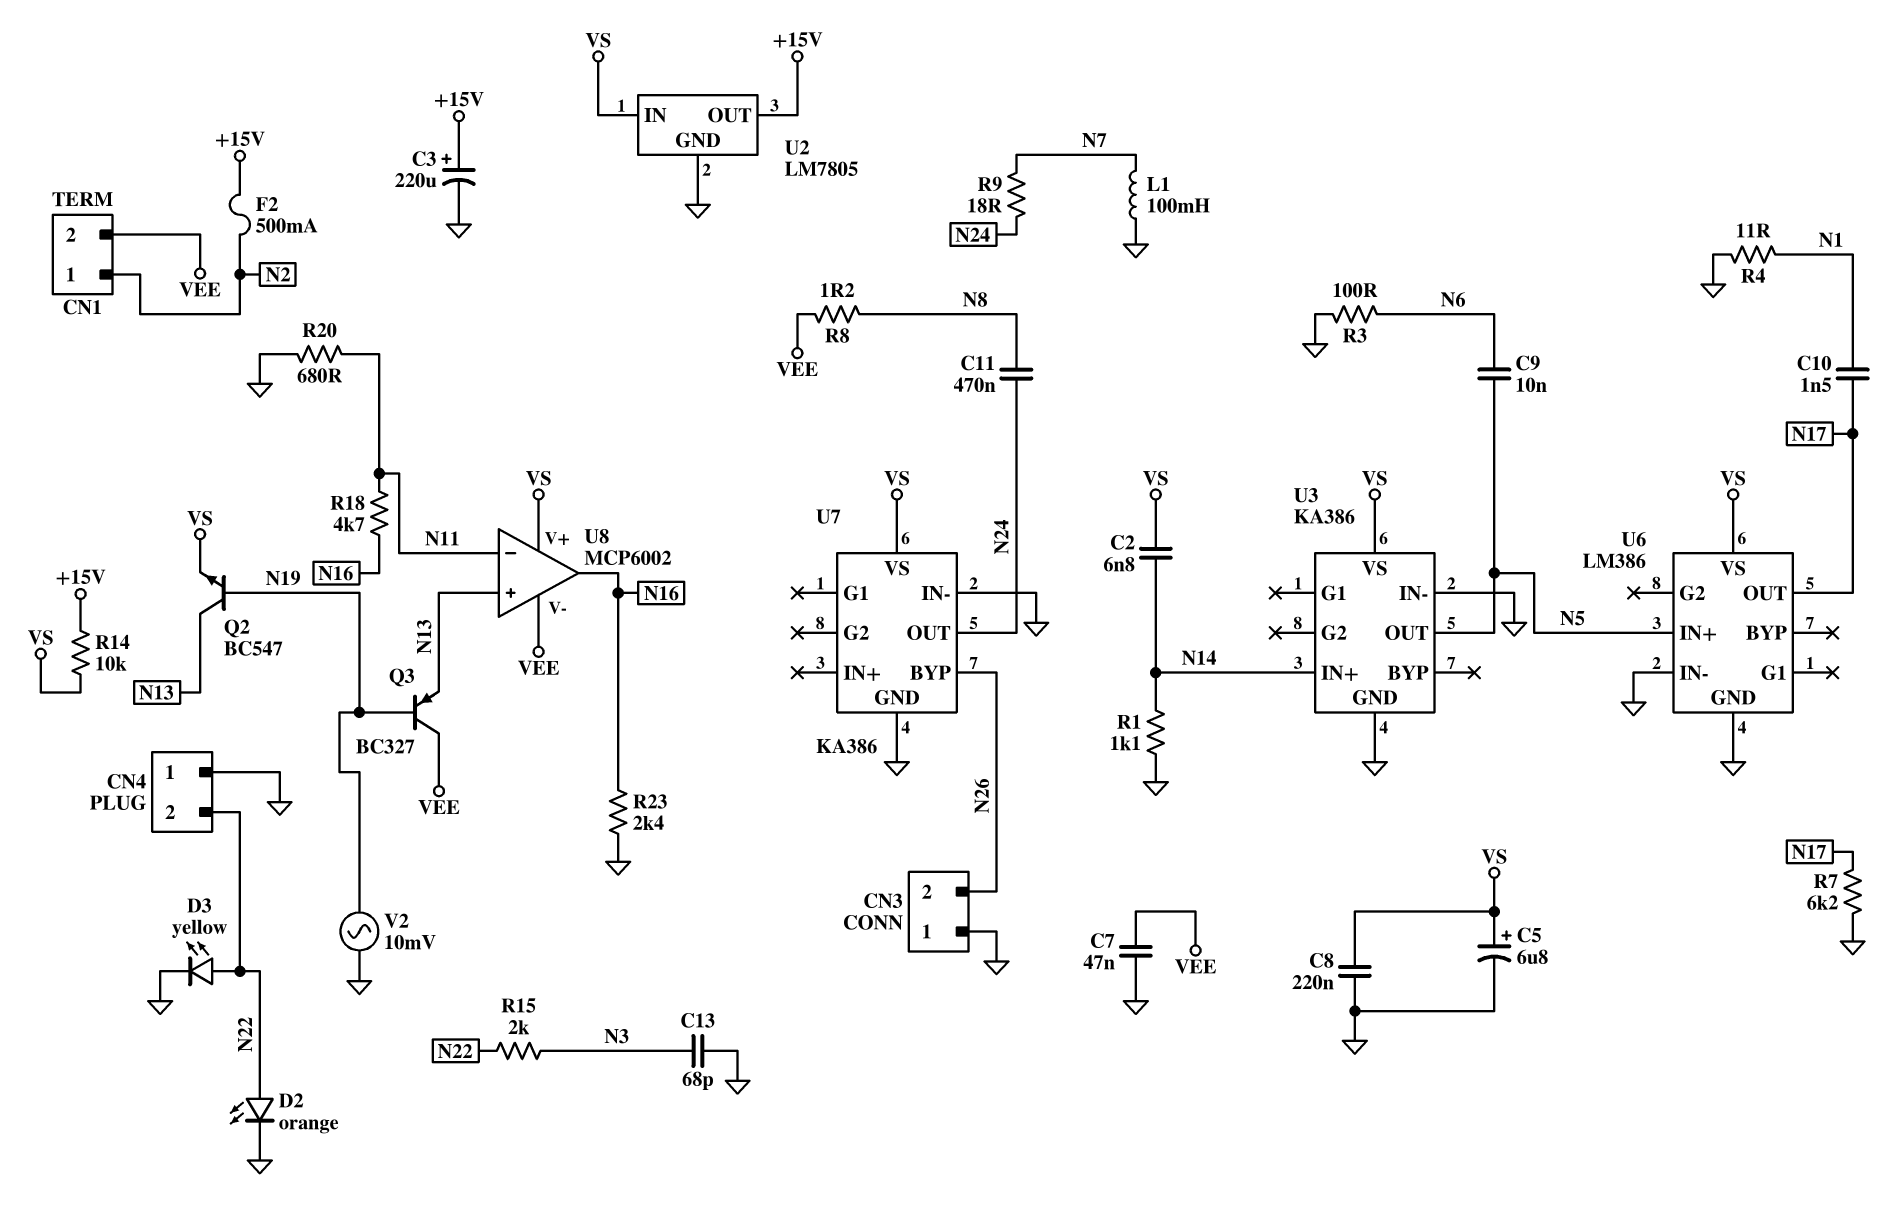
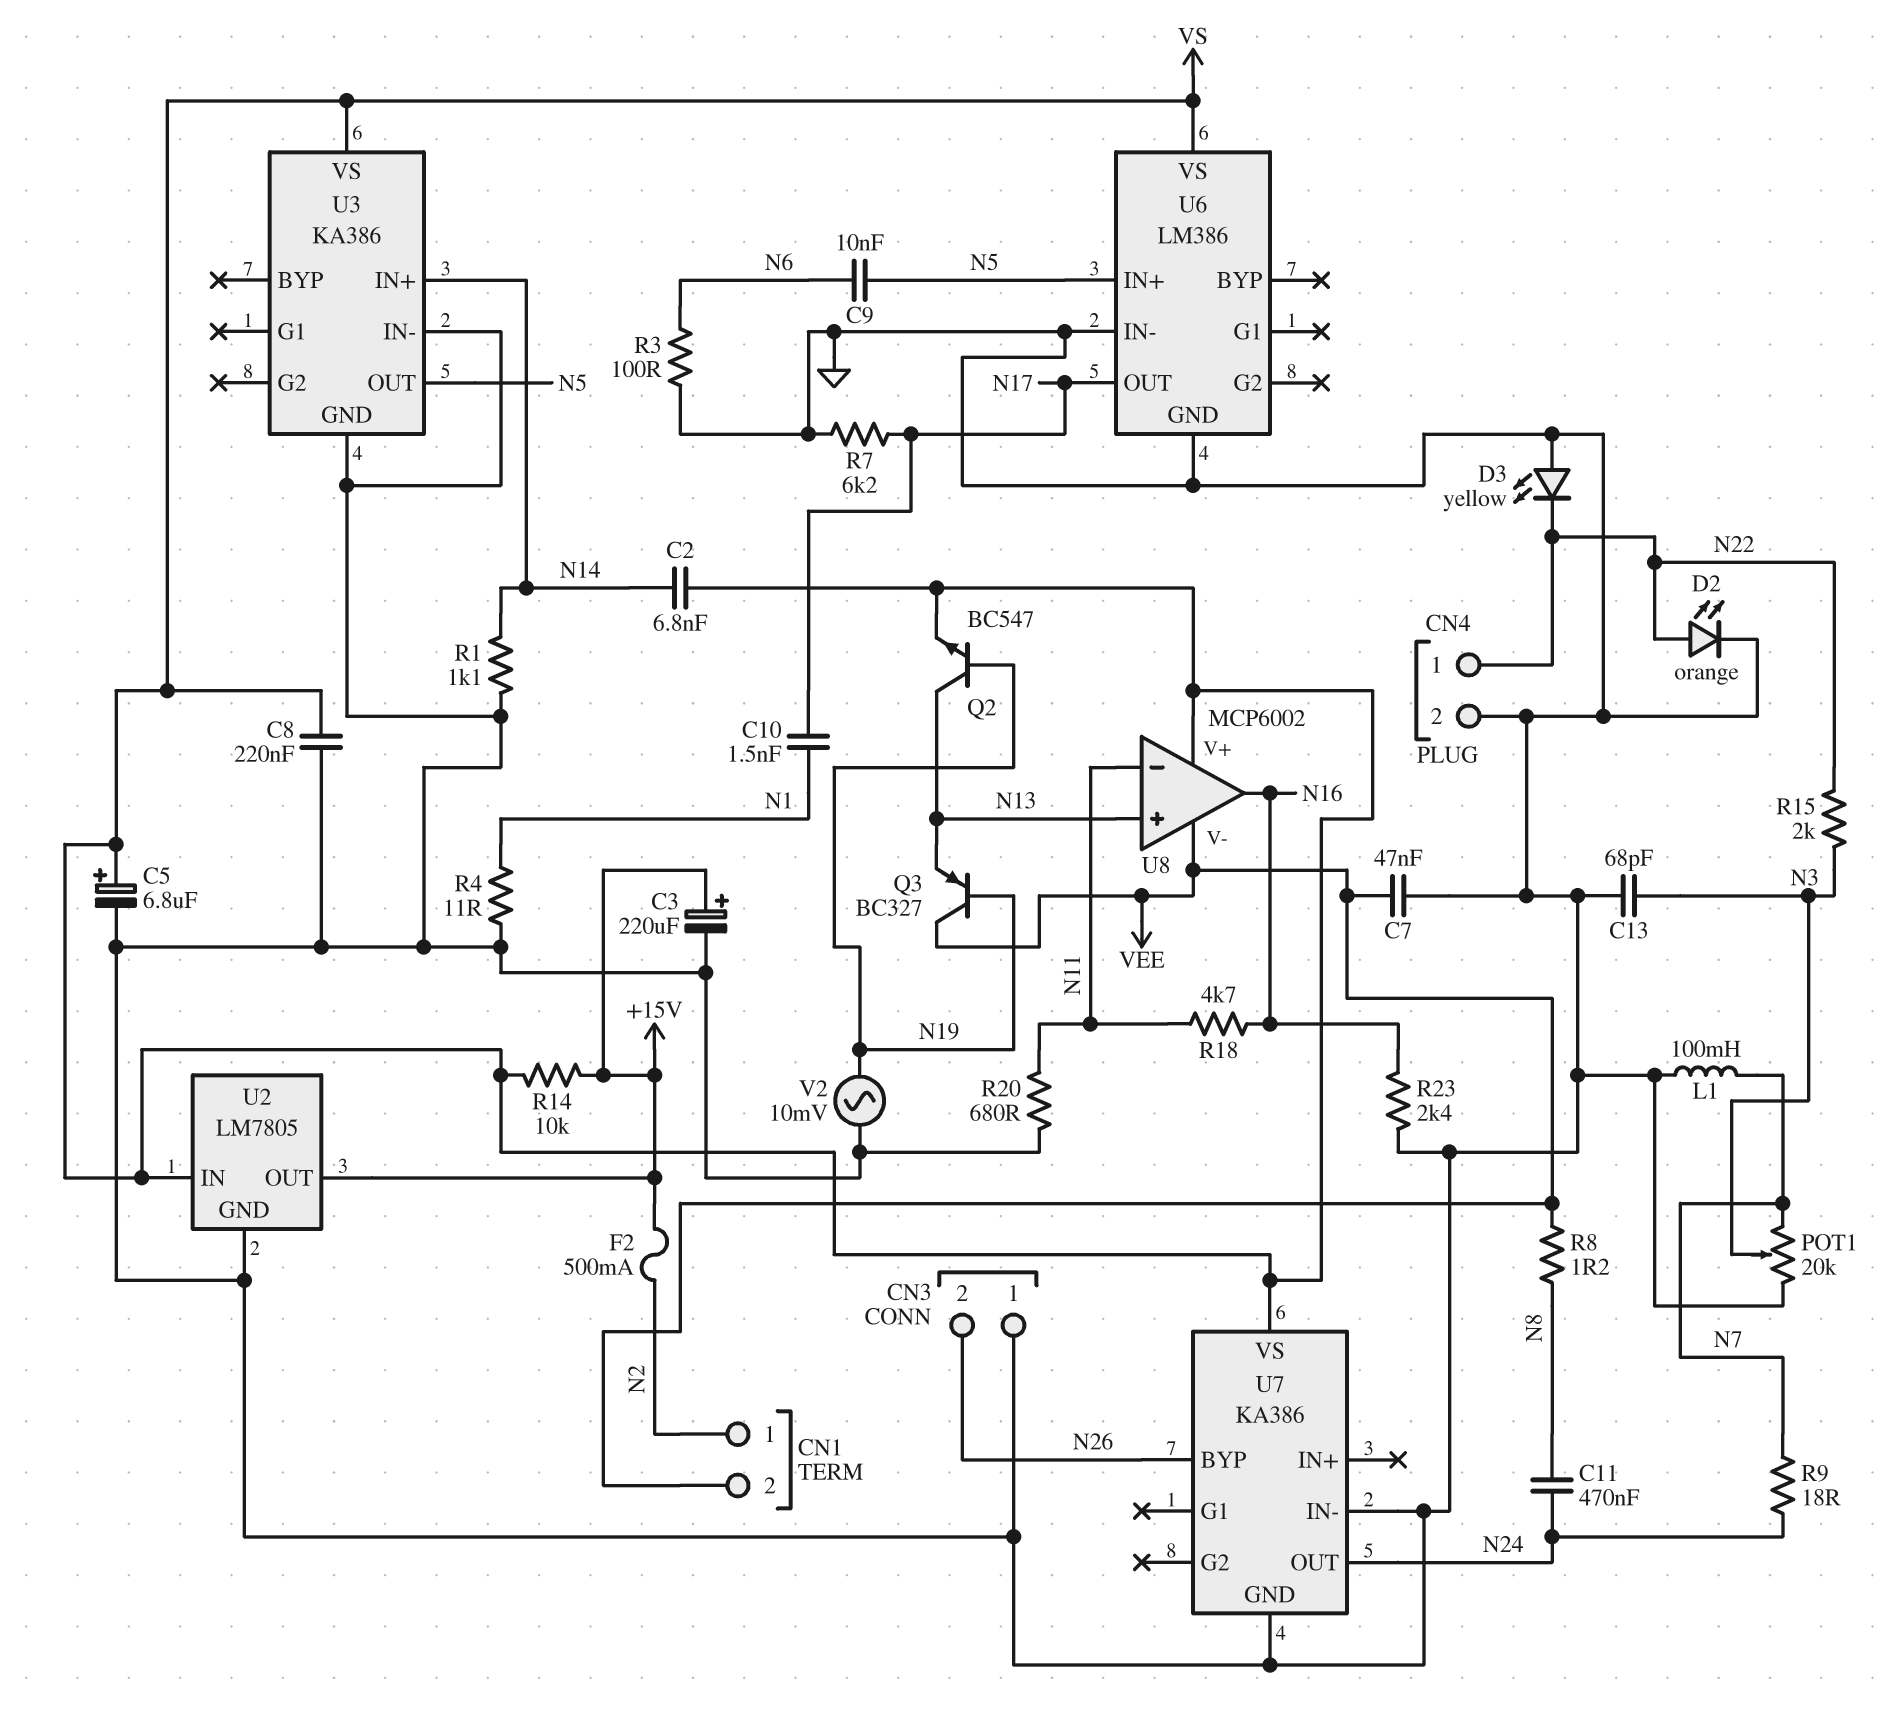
CN4 pin 1: GND -> N22
CN4 pin 2: N22 -> GND
D3: LED yellow (A N22, K GND) -> LED yellow (A GND, K N22)
POT1: none -> 20k (GND, N7, wiper N3)

